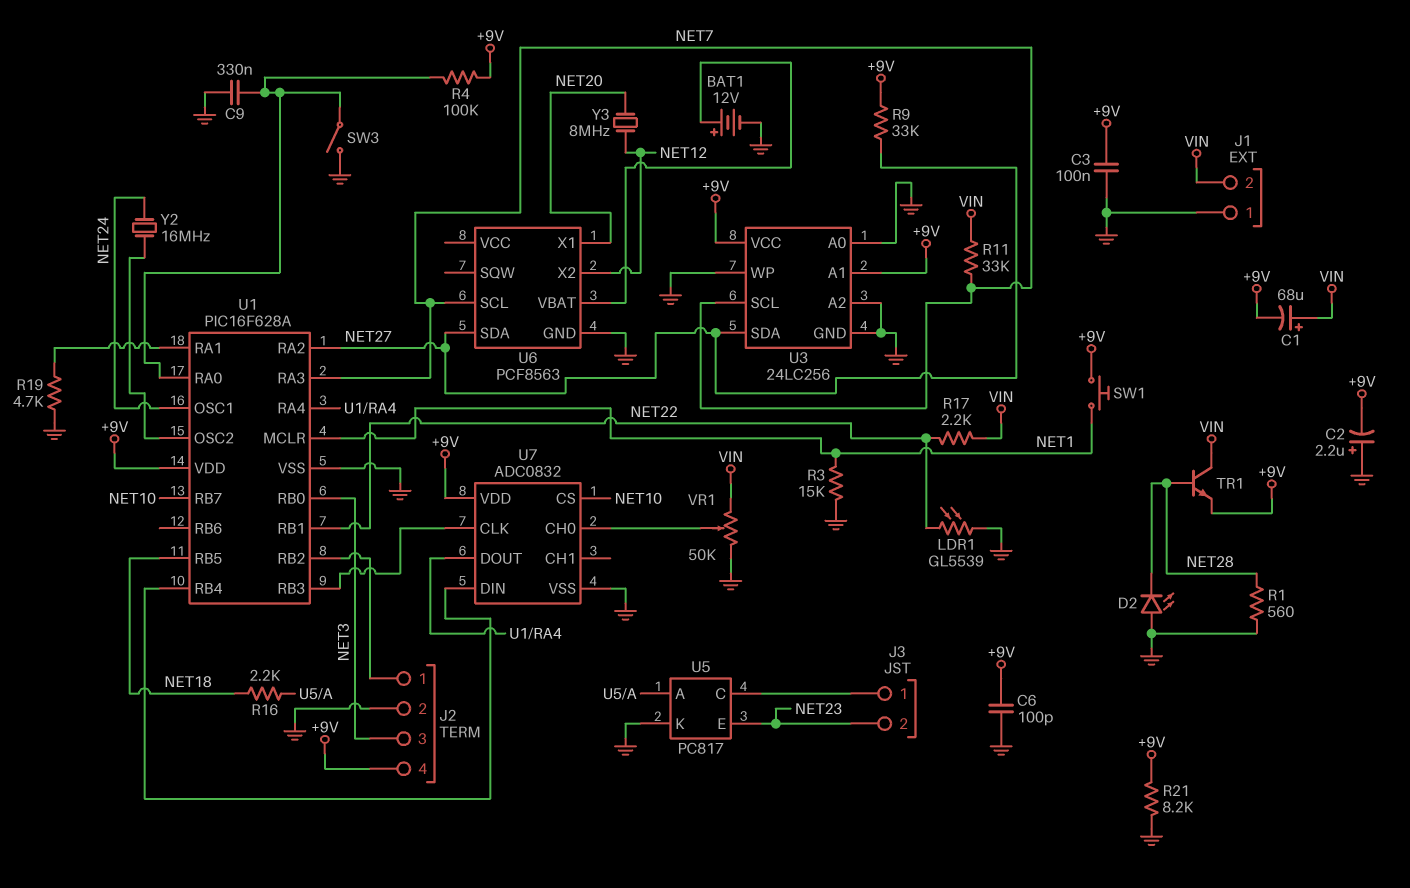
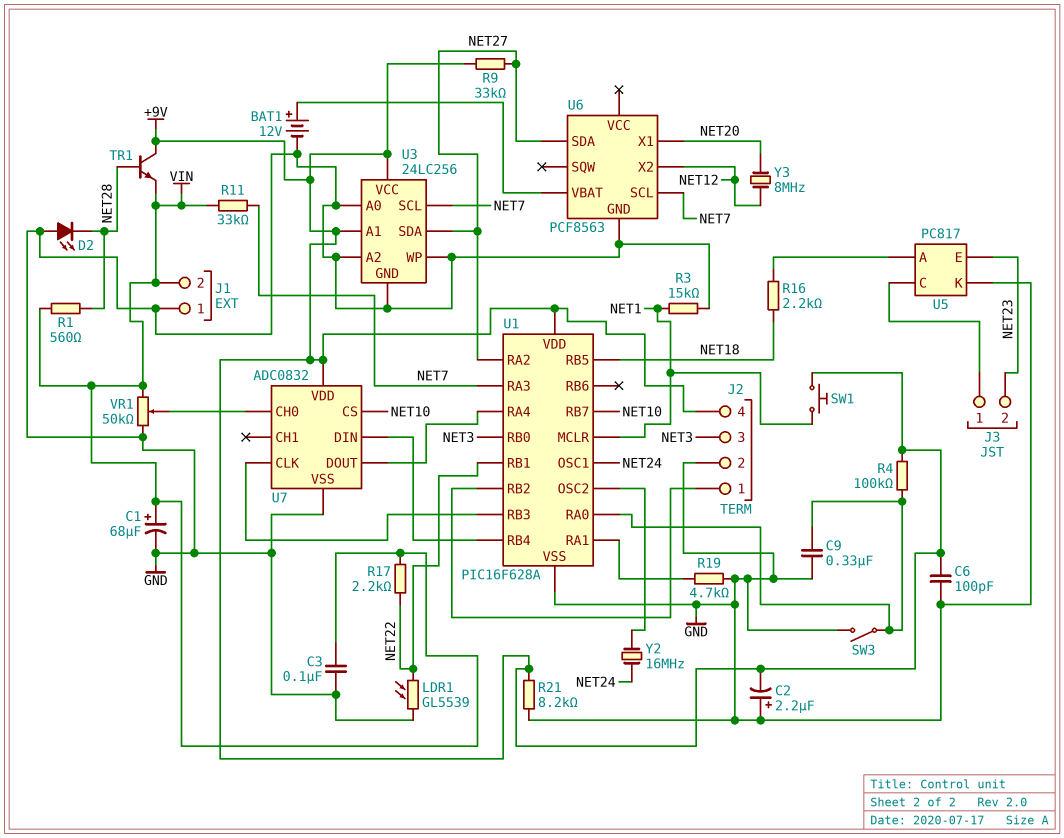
C1: 68uF (plus VIN, minus +9V) -> 68uF (plus VIN, minus GND)
C3: 100nF (+9V, GND) -> 100nF (GND, VIN)
R1: 560 (GND, NET28) -> 560 (NET28, VIN)
TR1: NPN (B NET28, C VIN, E +9V) -> NPN (B NET28, C +9V, E VIN)

